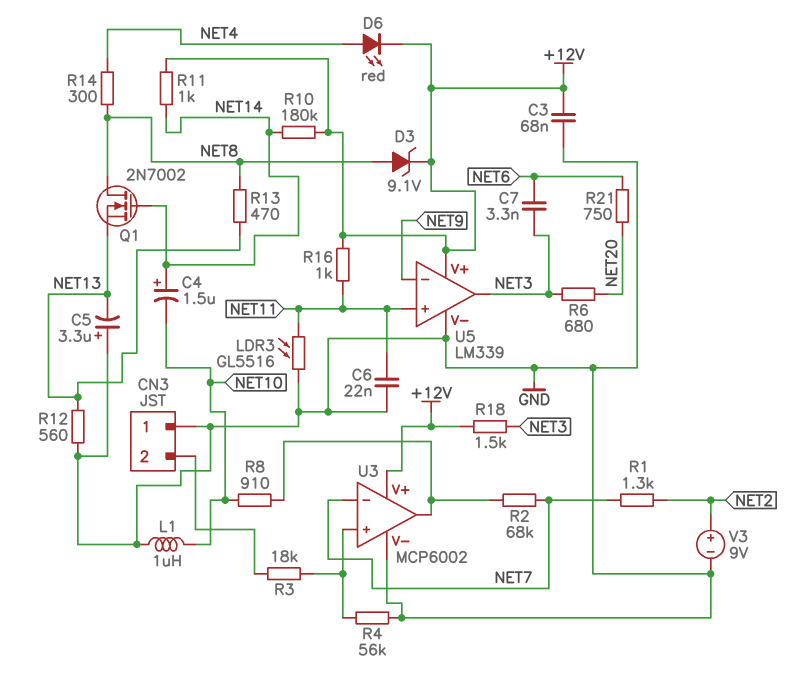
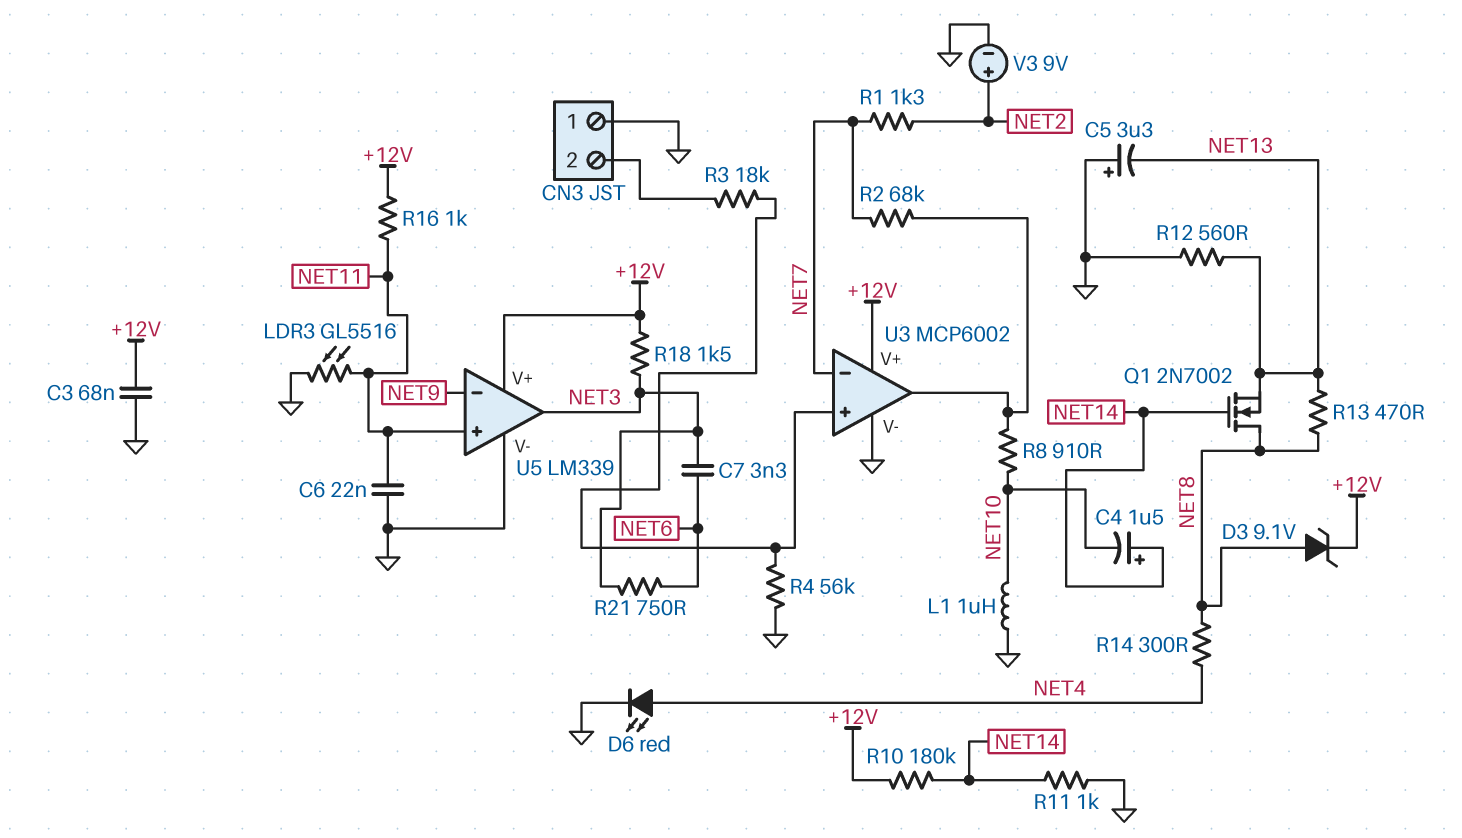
D6: LED red (A NET4, K +12V) -> LED red (A NET4, K GND)
R6: 680 (NET3, NET20) -> none
R11: 1k (+12V, NET14) -> 1k (GND, NET14)
R21: 750 (NET6, NET20) -> 750 (NET3, NET6)

